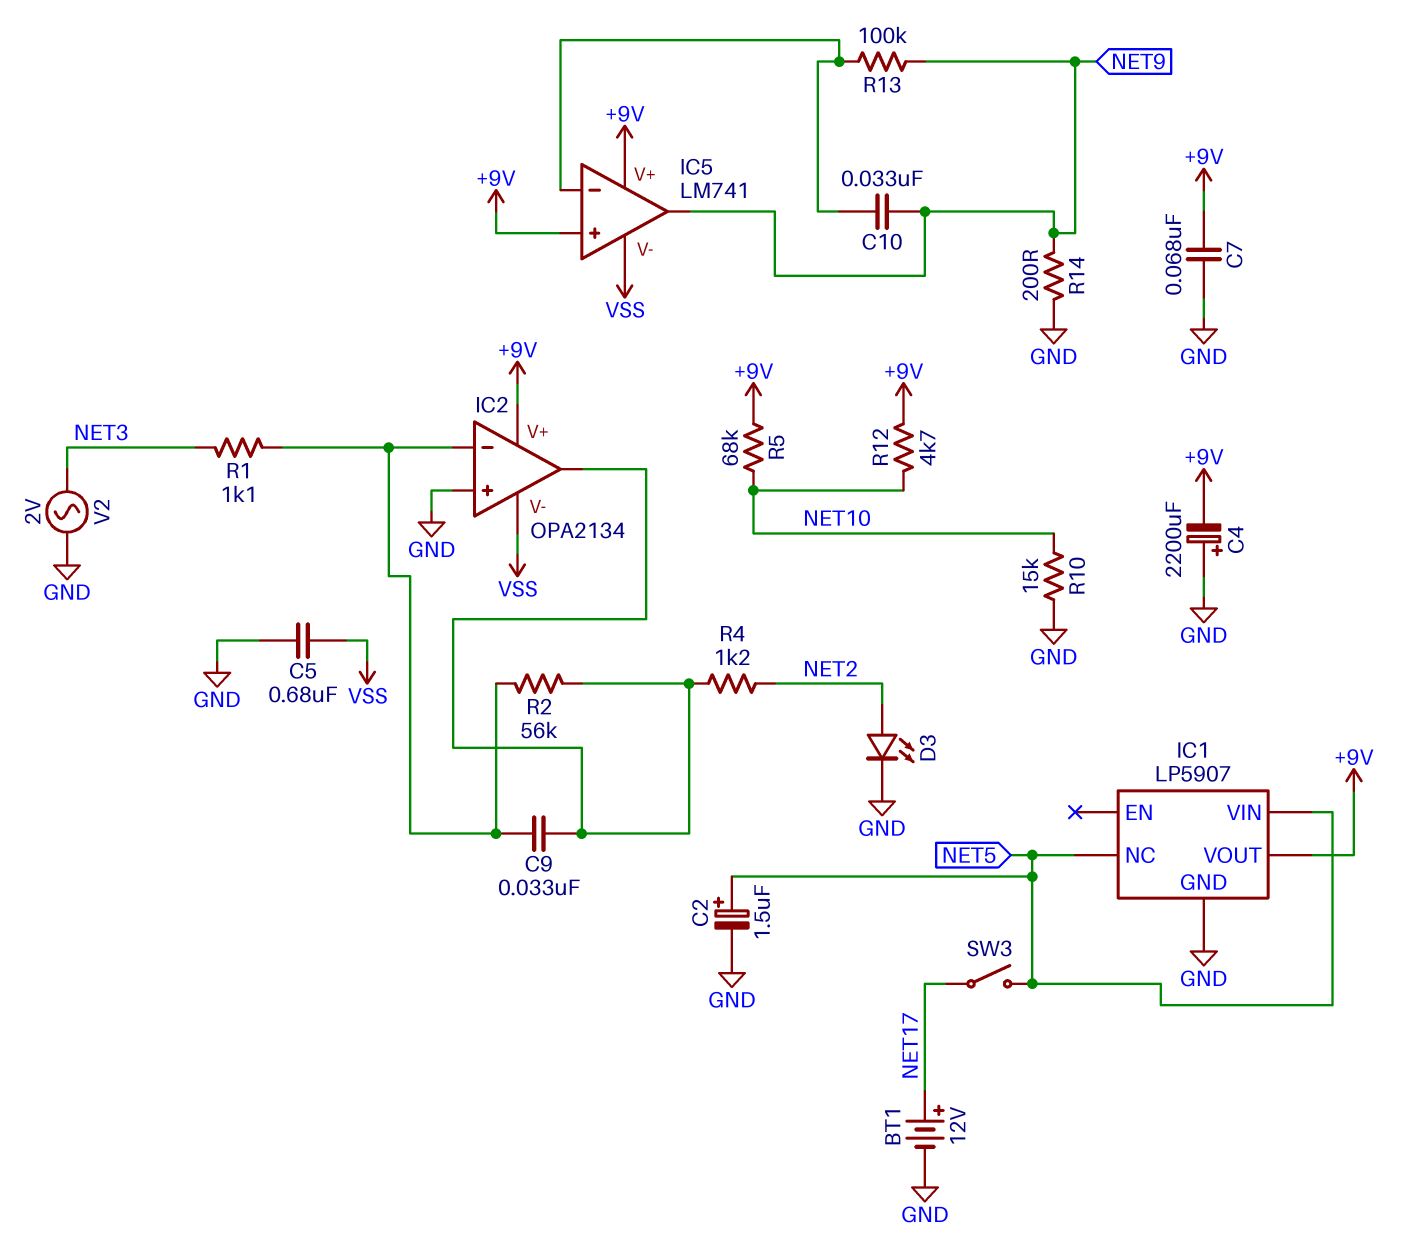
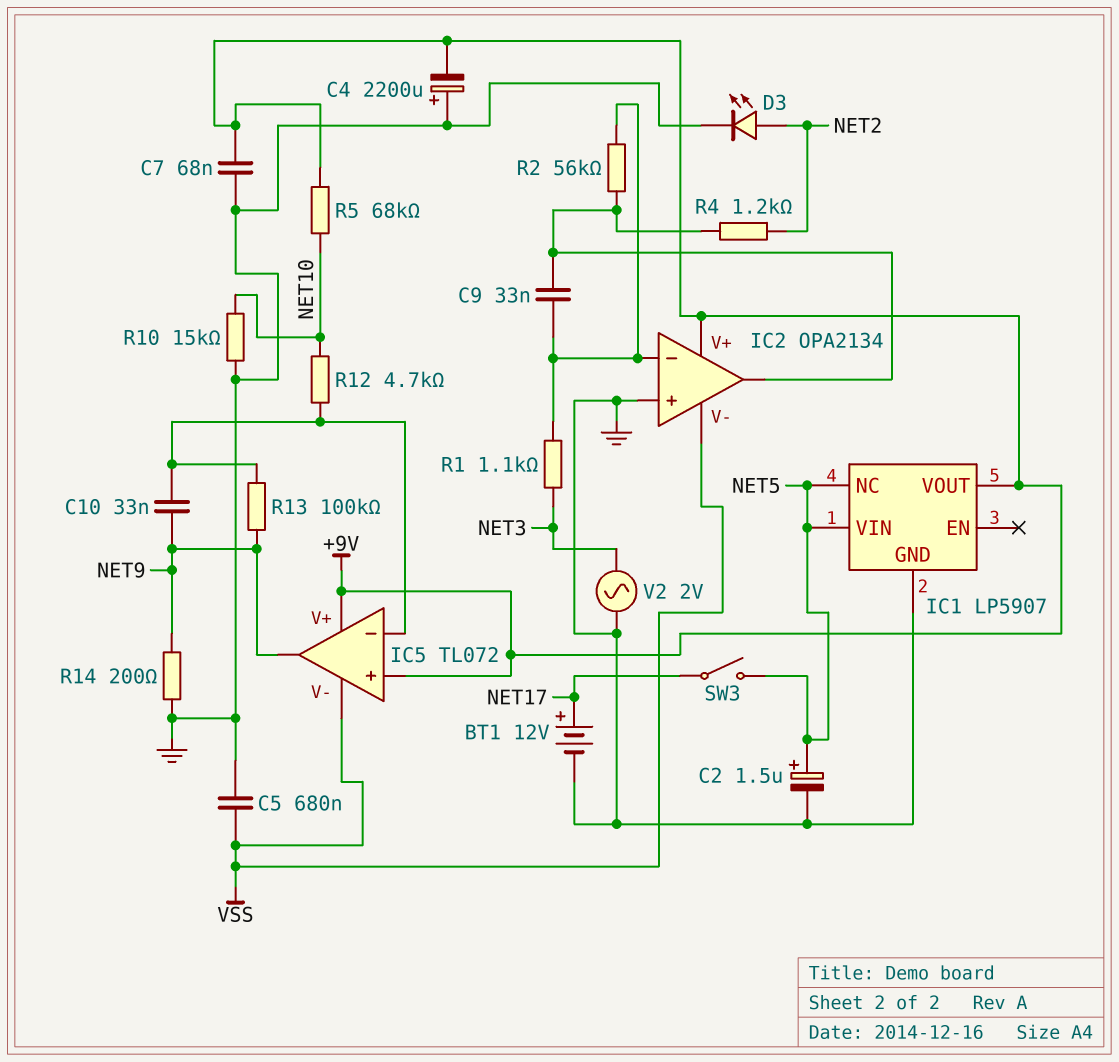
IC5: LM741 -> TL072
R12: 4.7k (+9V, NET10) -> 4.7k (IC5/in-, NET10)

